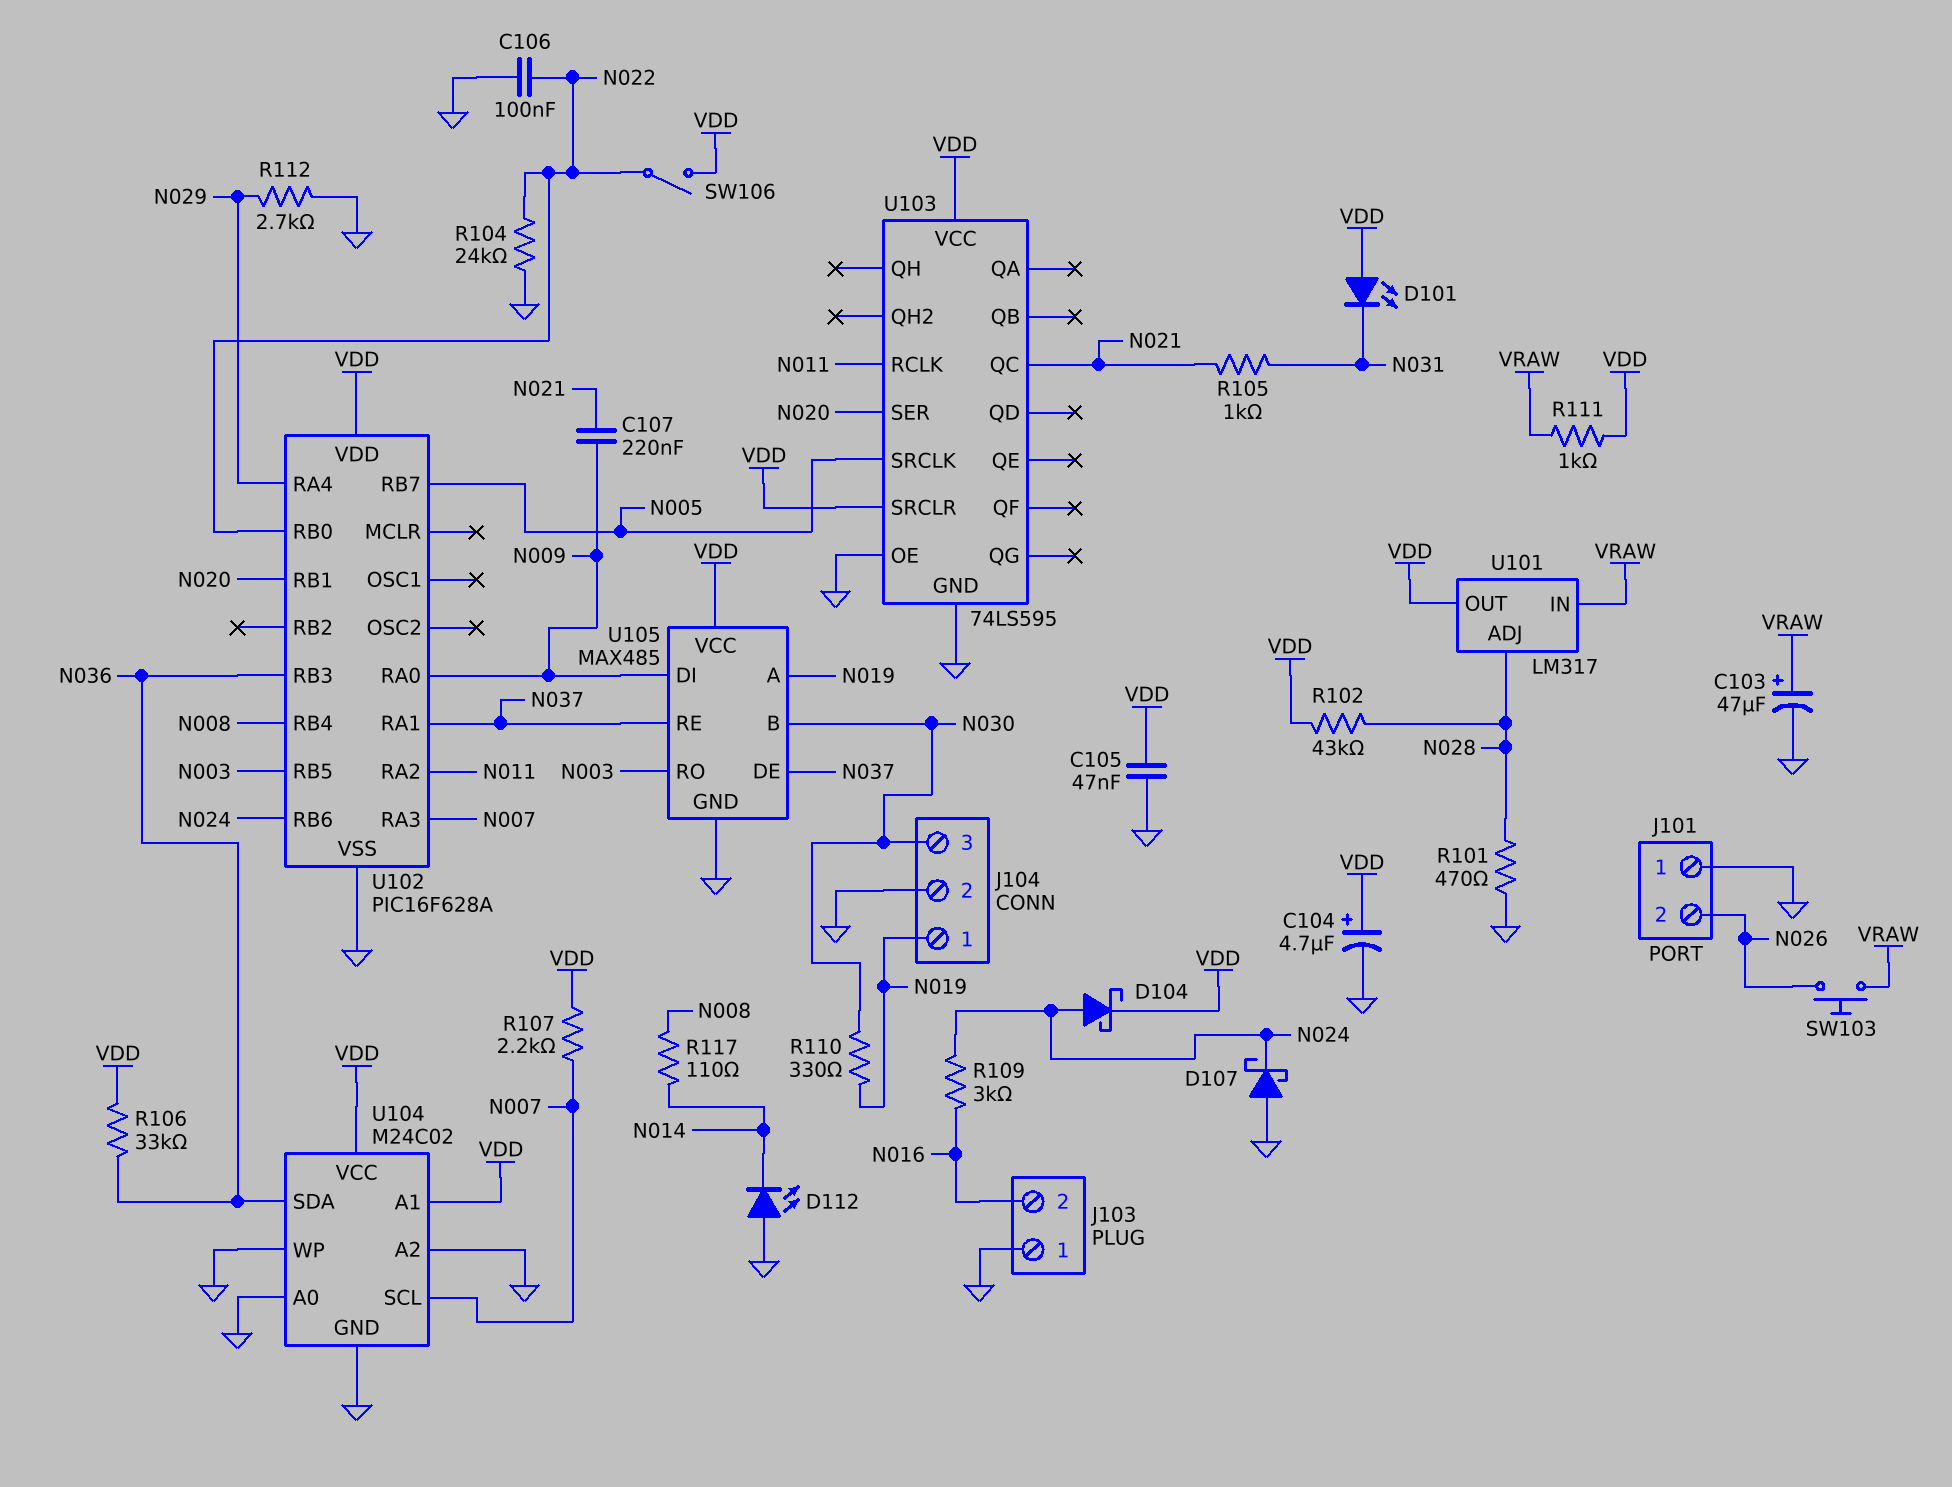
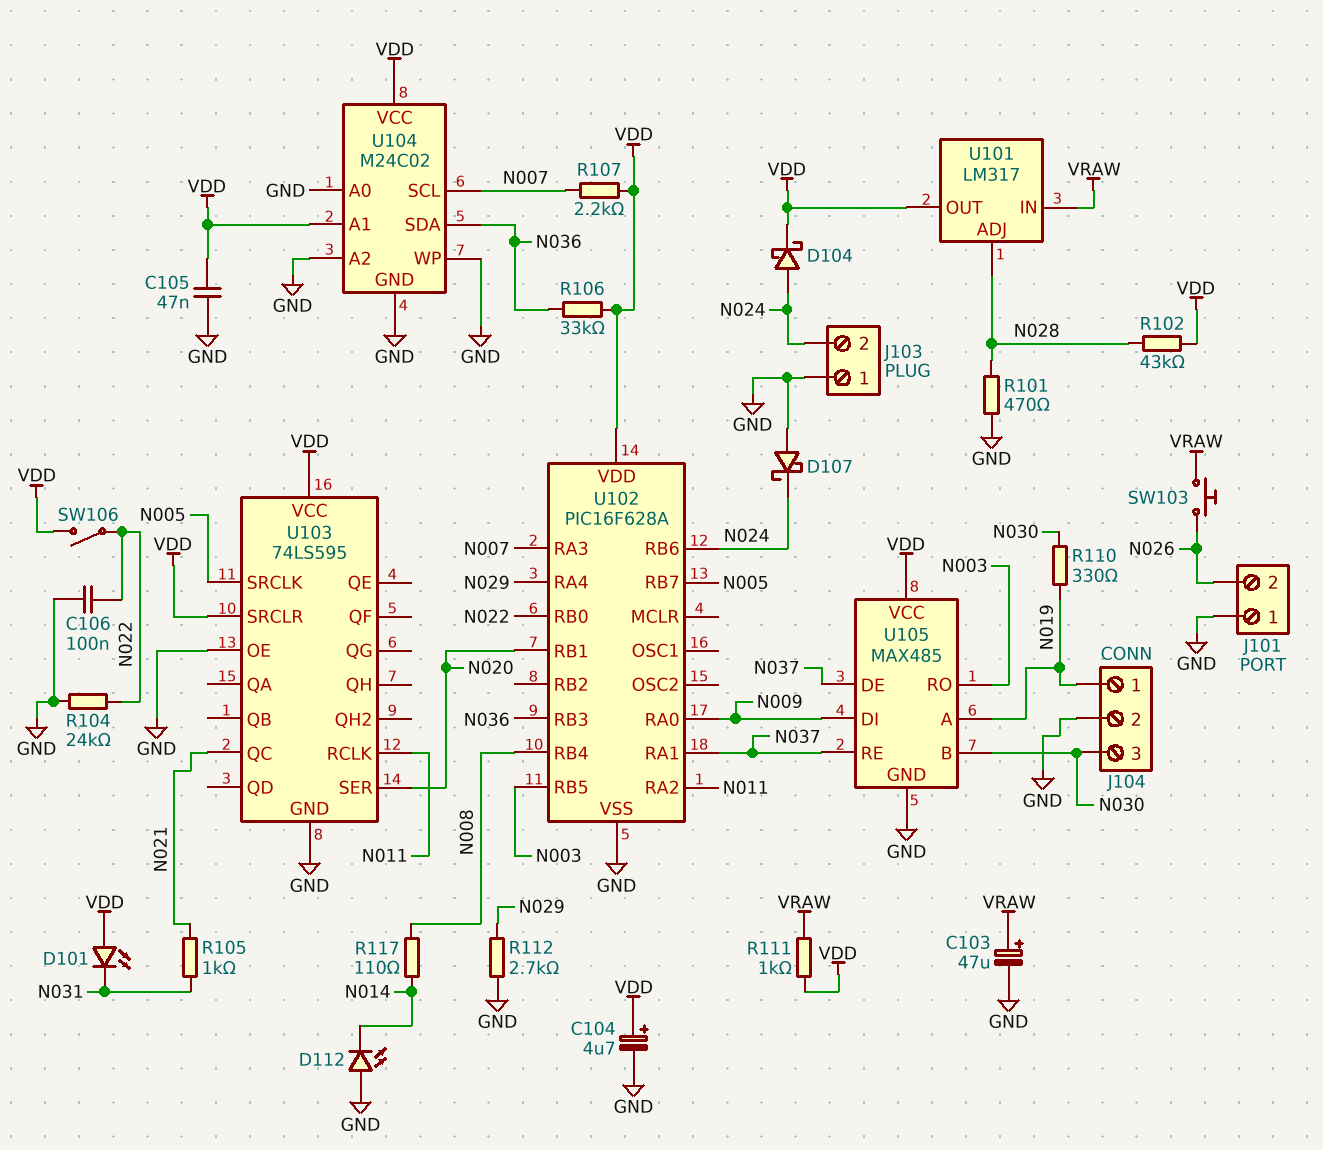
C107: 220nF (N009, N021) -> none
J103 pin 2: N016 -> N024
R109: 3k (N016, N024) -> none

